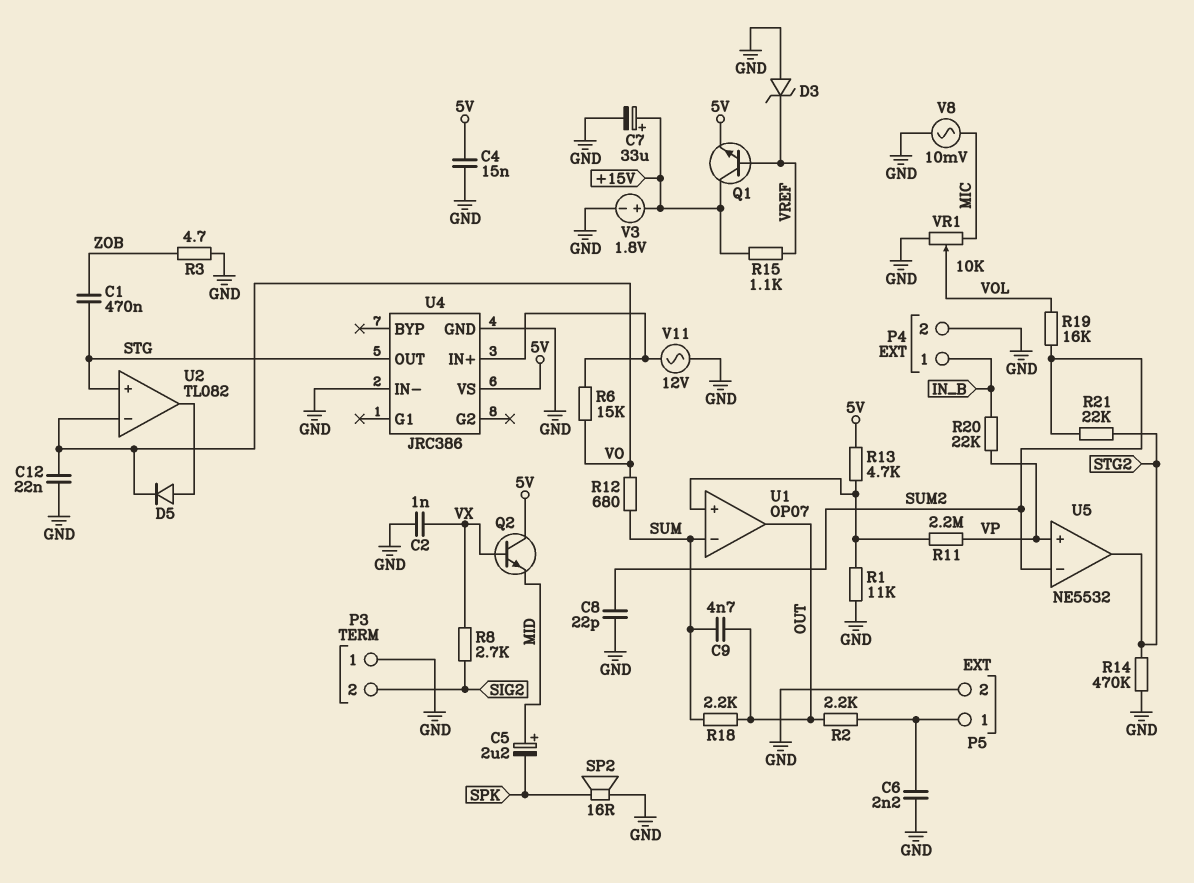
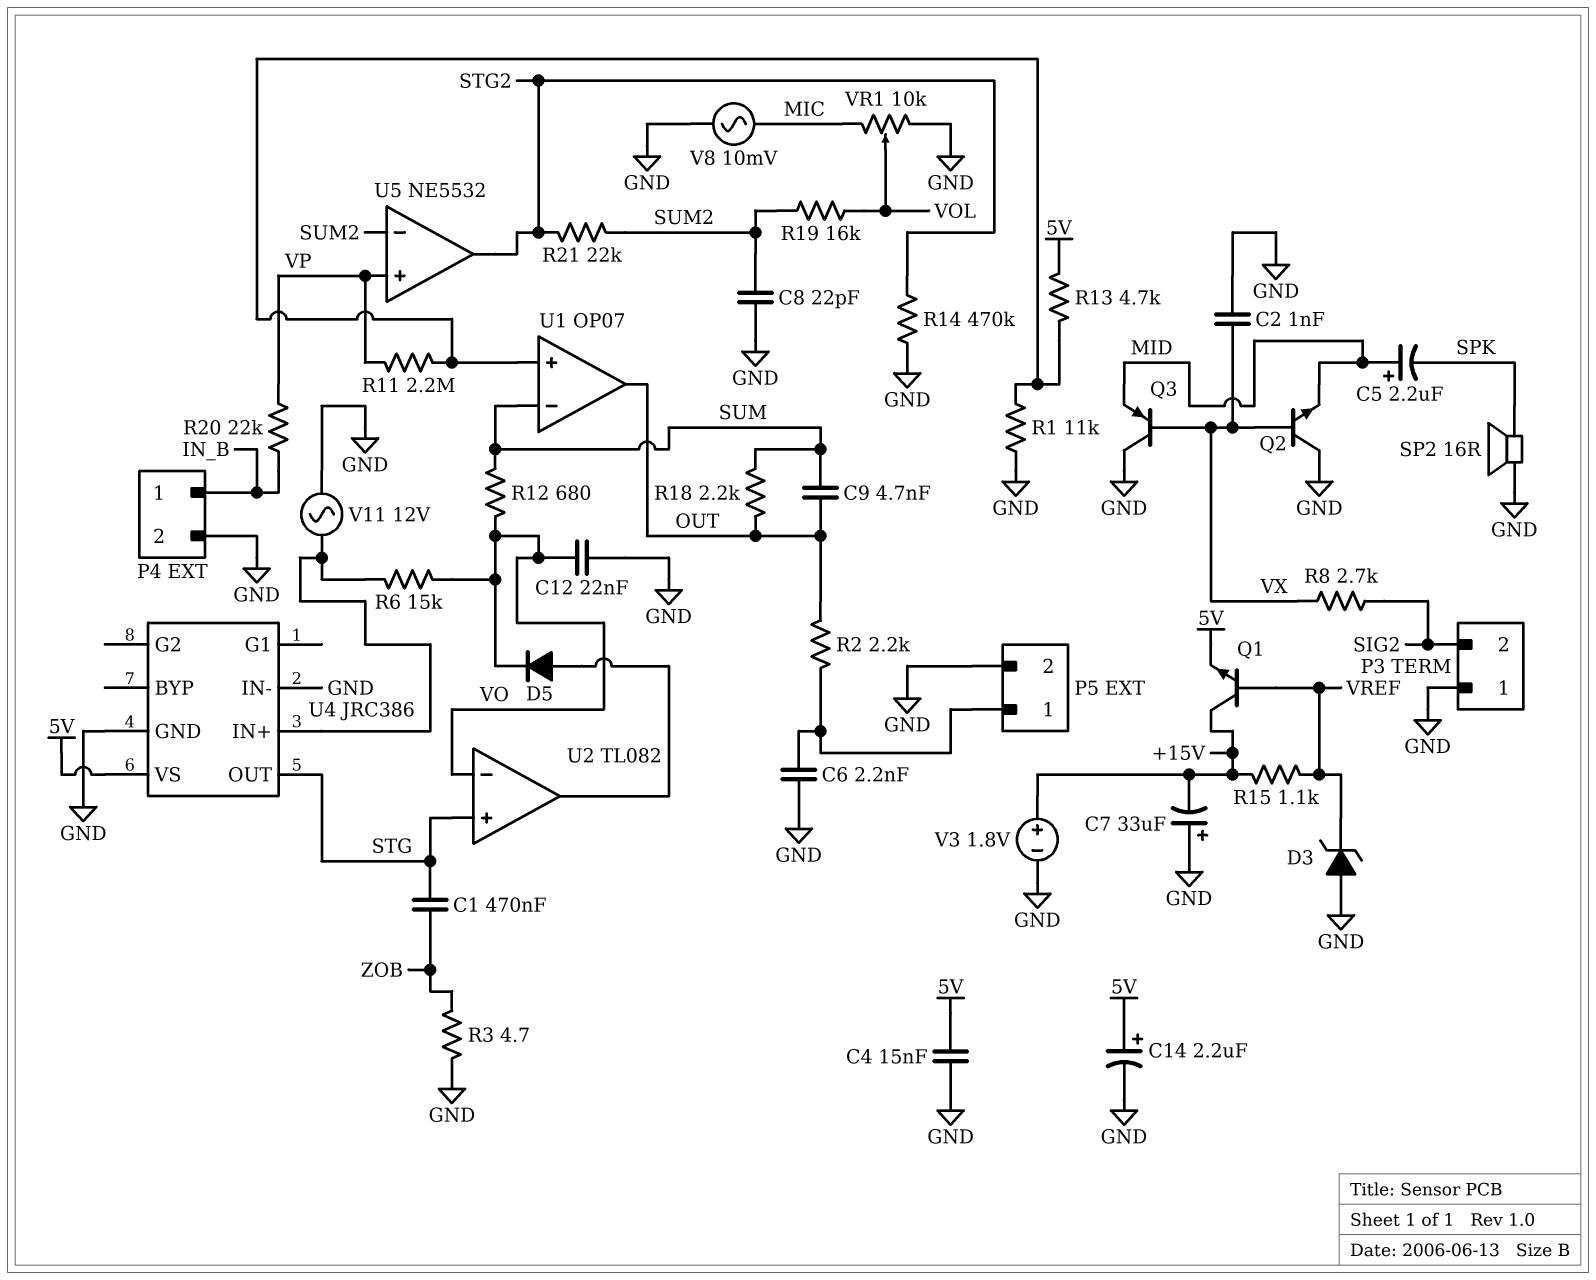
C7: 33uF (plus +15V, minus GND) -> 33uF (plus GND, minus +15V)
C14: none -> 2.2uF (plus 5V, minus GND)
Q2: NPN (B VX, C 5V, E MID) -> NPN (B VX, C GND, E MID)
Q3: none -> PNP (B VX, C GND, E MID)

